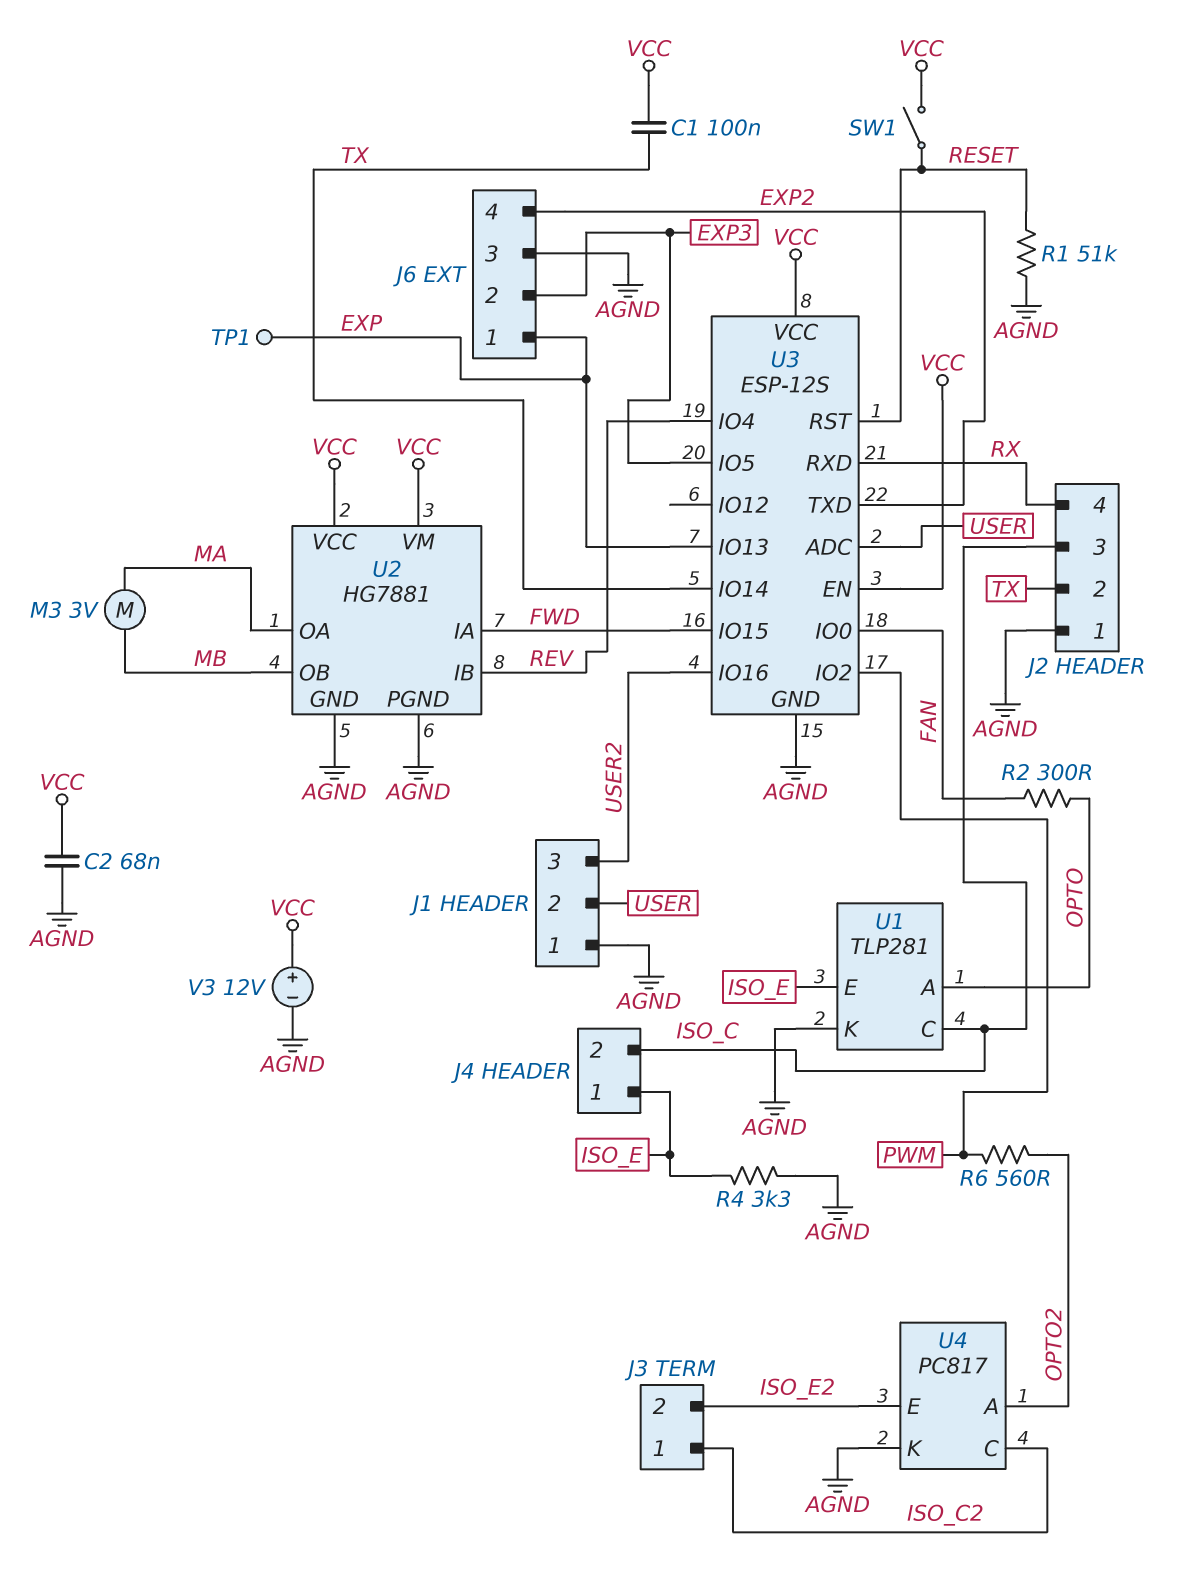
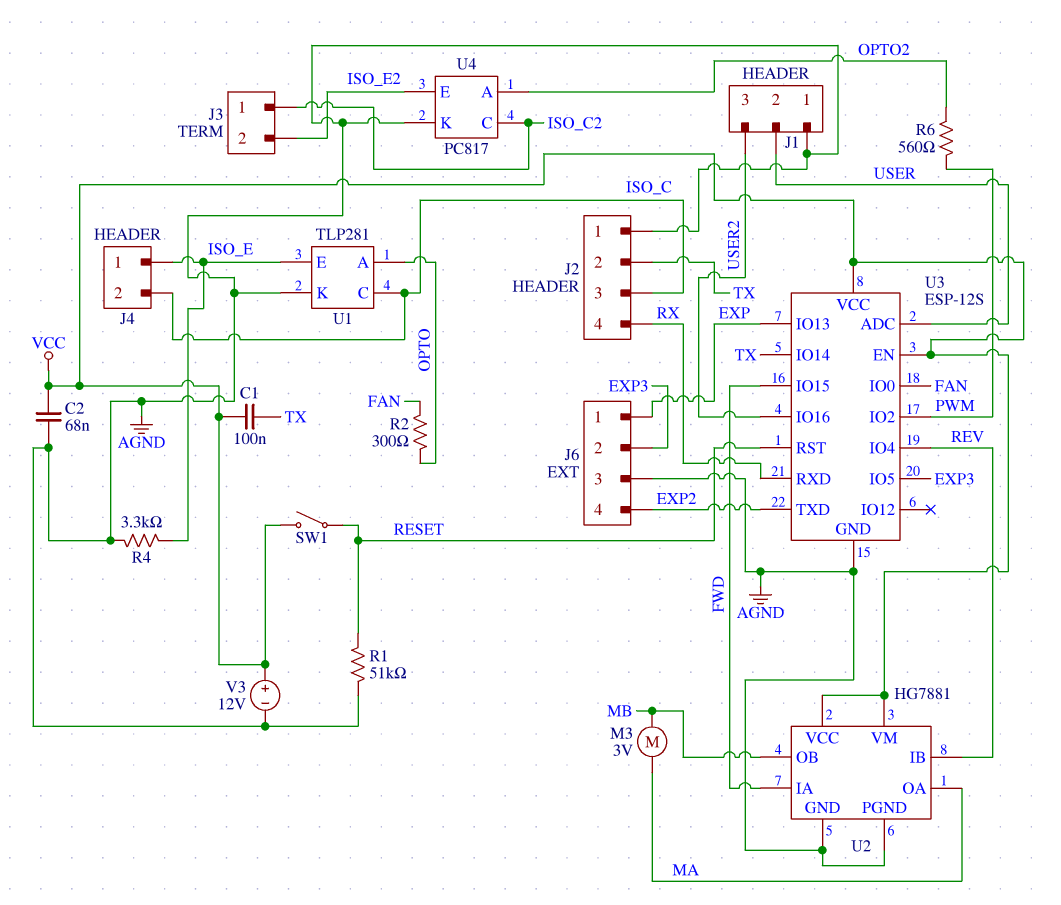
TP1: test point (EXP) -> none

